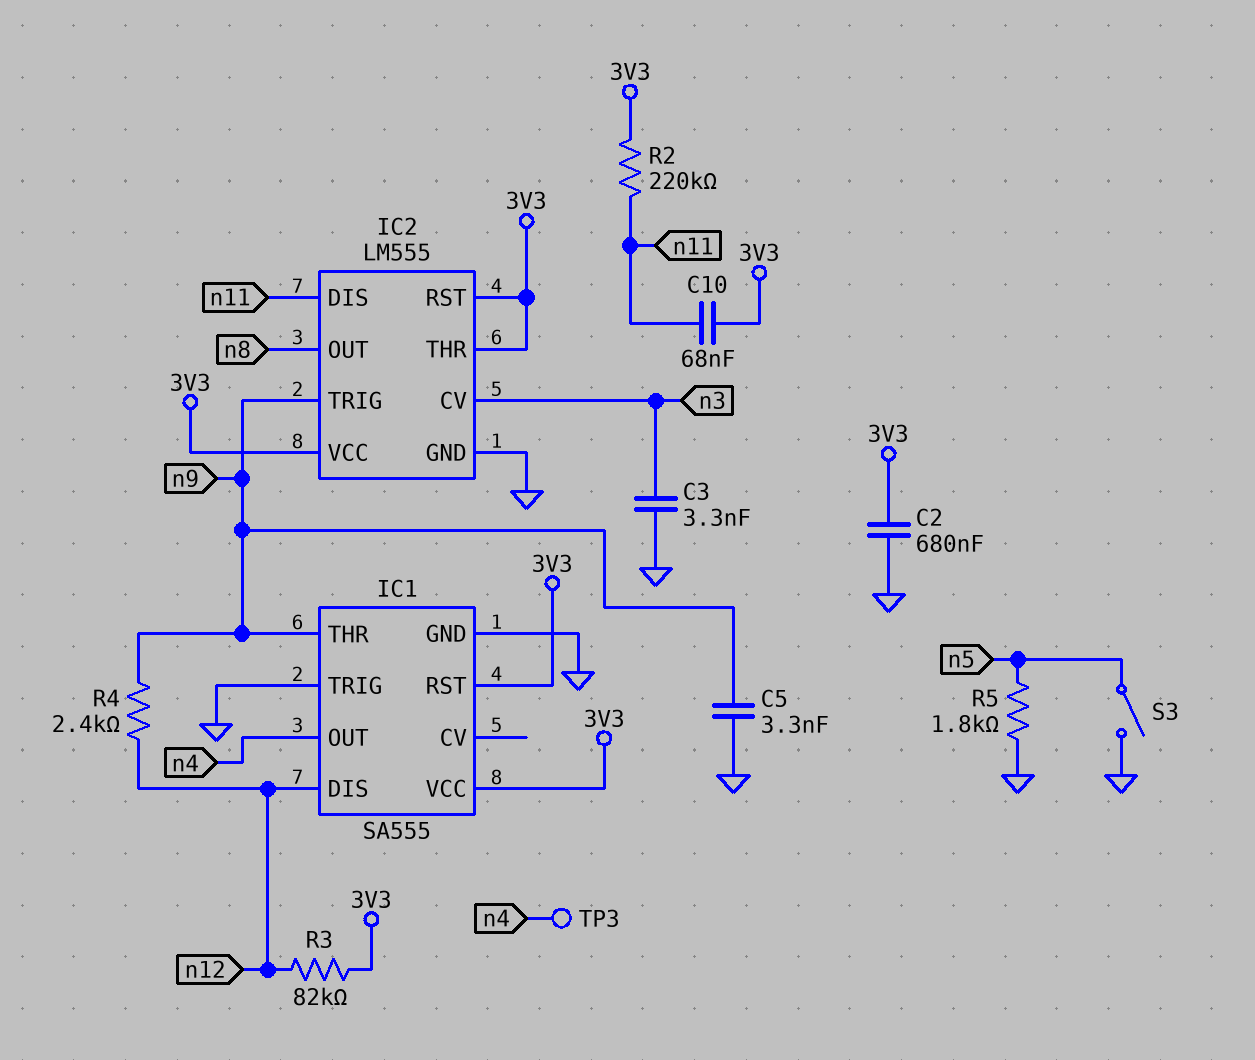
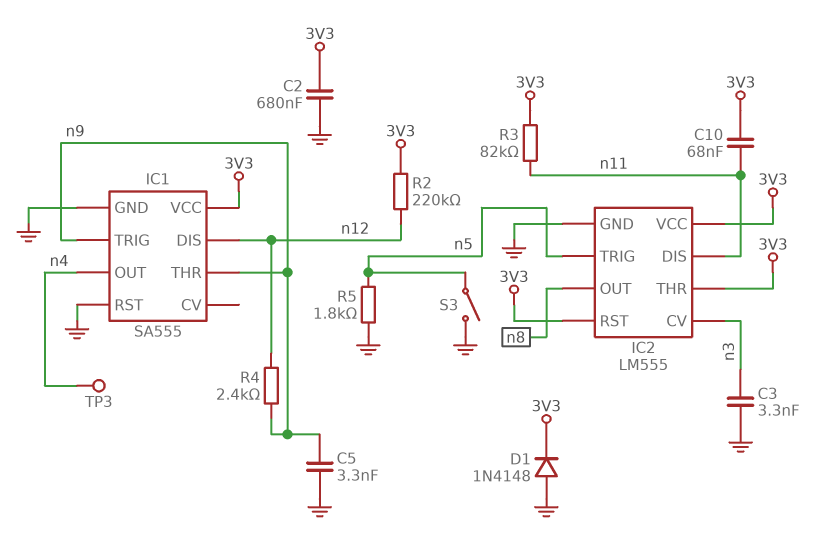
D1: none -> diode 1N4148 (A GND, K 3V3)
IC1 pin RST: 3V3 -> GND
IC1 pin TRIG: GND -> n9
IC2 pin TRIG: n9 -> n5
R2: 220k (3V3, n11) -> 220k (3V3, n12)
R3: 82k (3V3, n12) -> 82k (3V3, n11)

